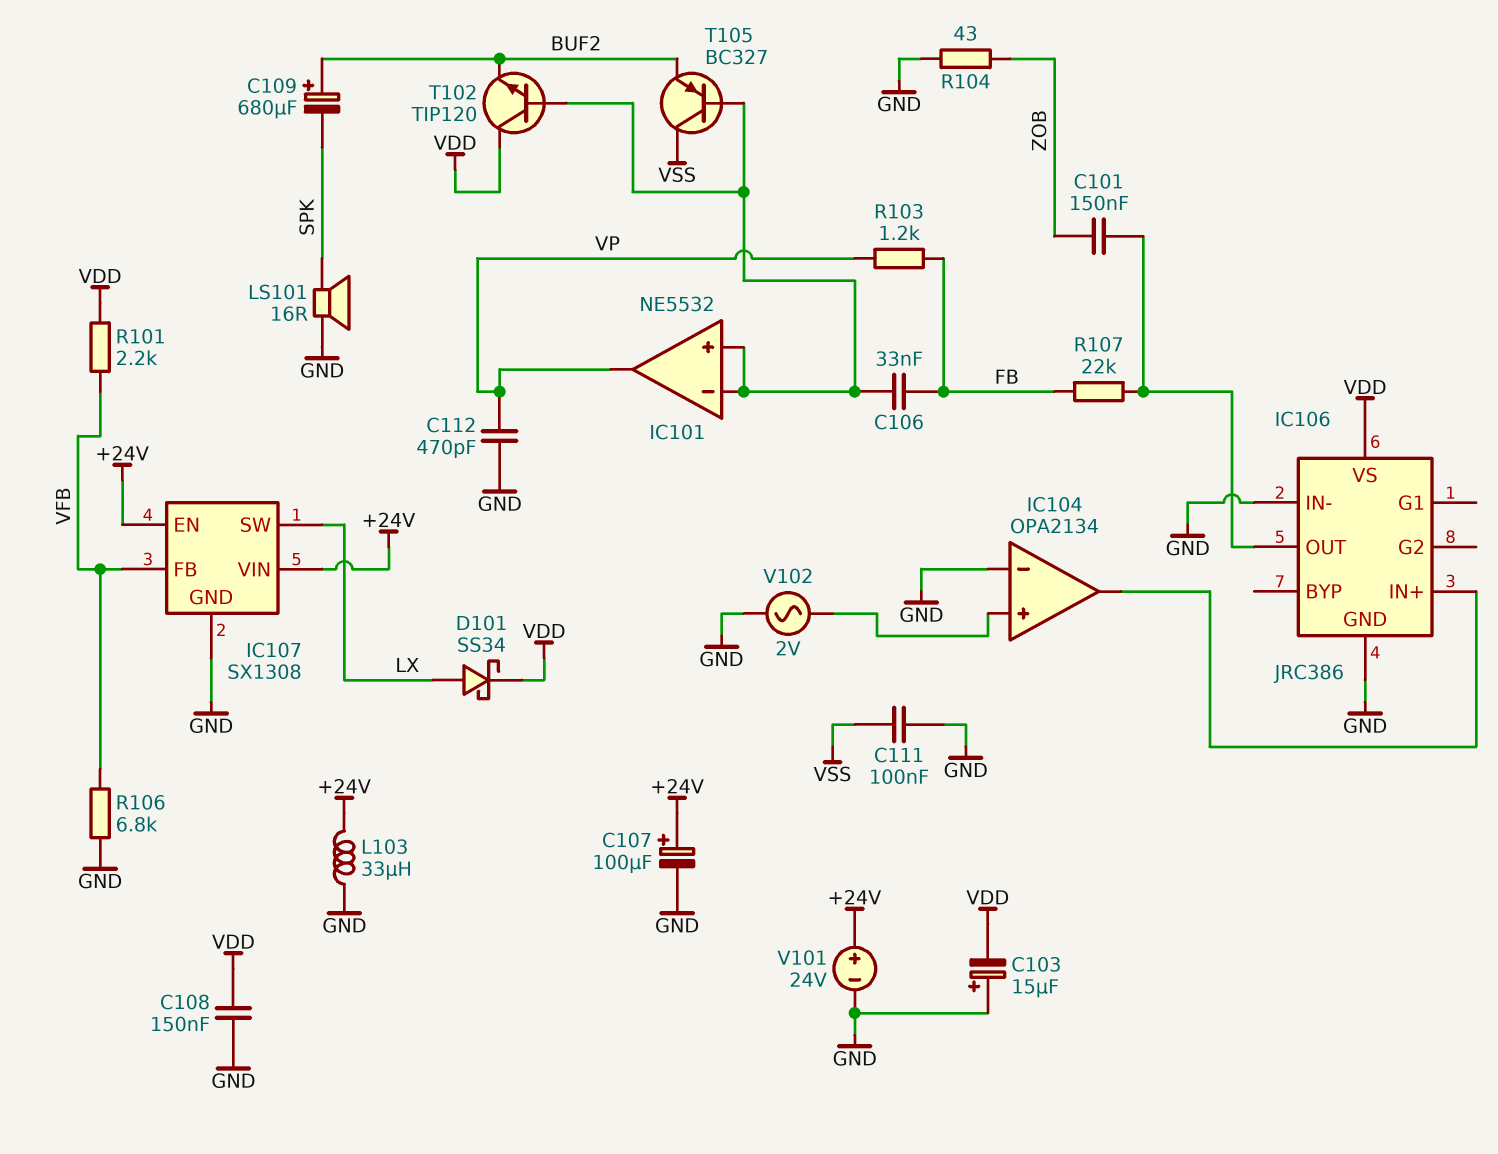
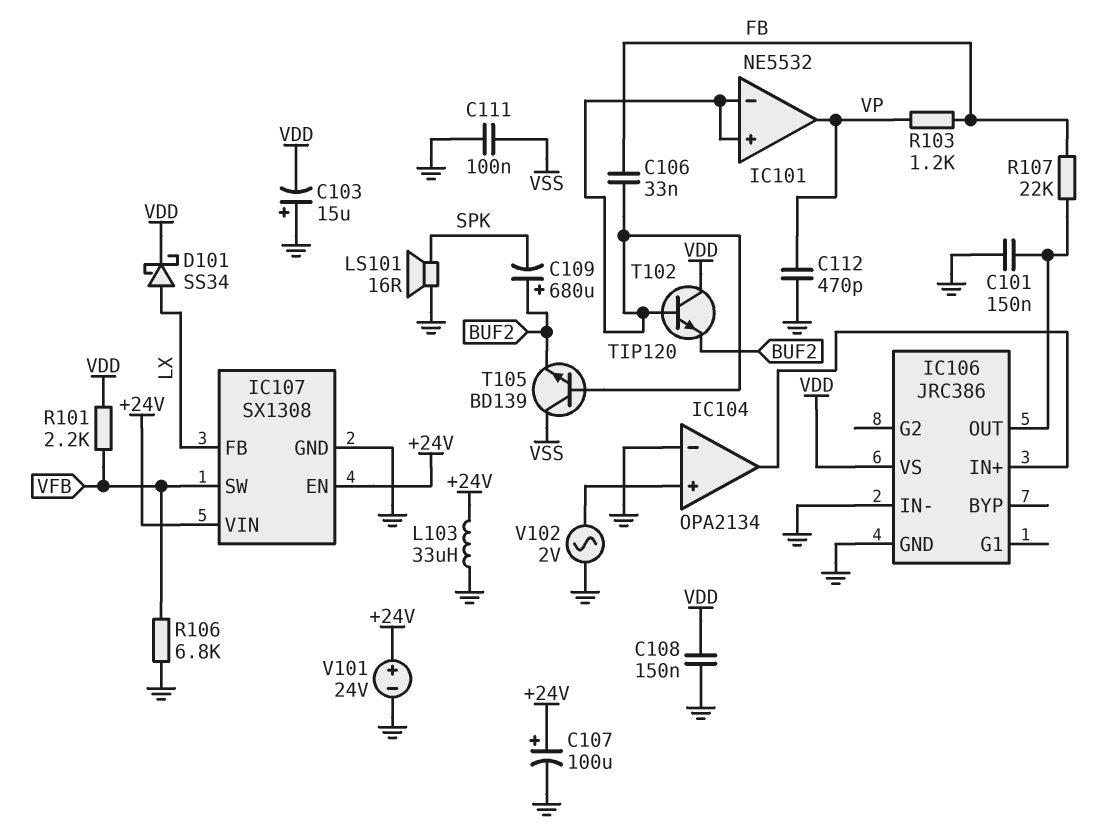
C101: 150nF (IC106/OUT, ZOB) -> 150nF (GND, IC106/OUT)
IC107 pin FB: VFB -> LX
IC107 pin SW: LX -> VFB
R104: 43 (GND, ZOB) -> none
T105: PNP BC327 (B IC101/in+, C VSS, E BUF2) -> NPN BD139 (B IC101/in+, C VSS, E BUF2)

